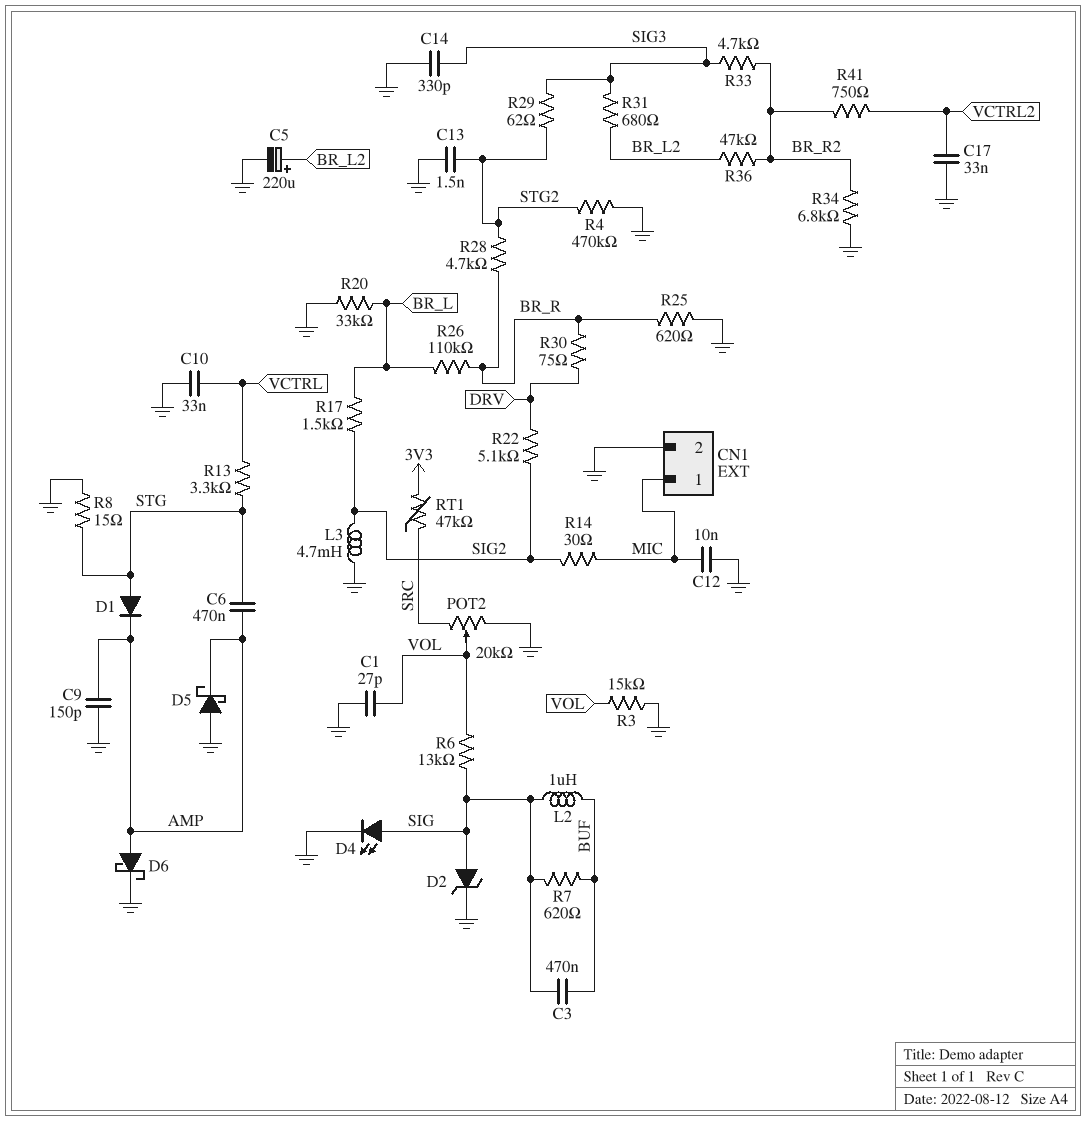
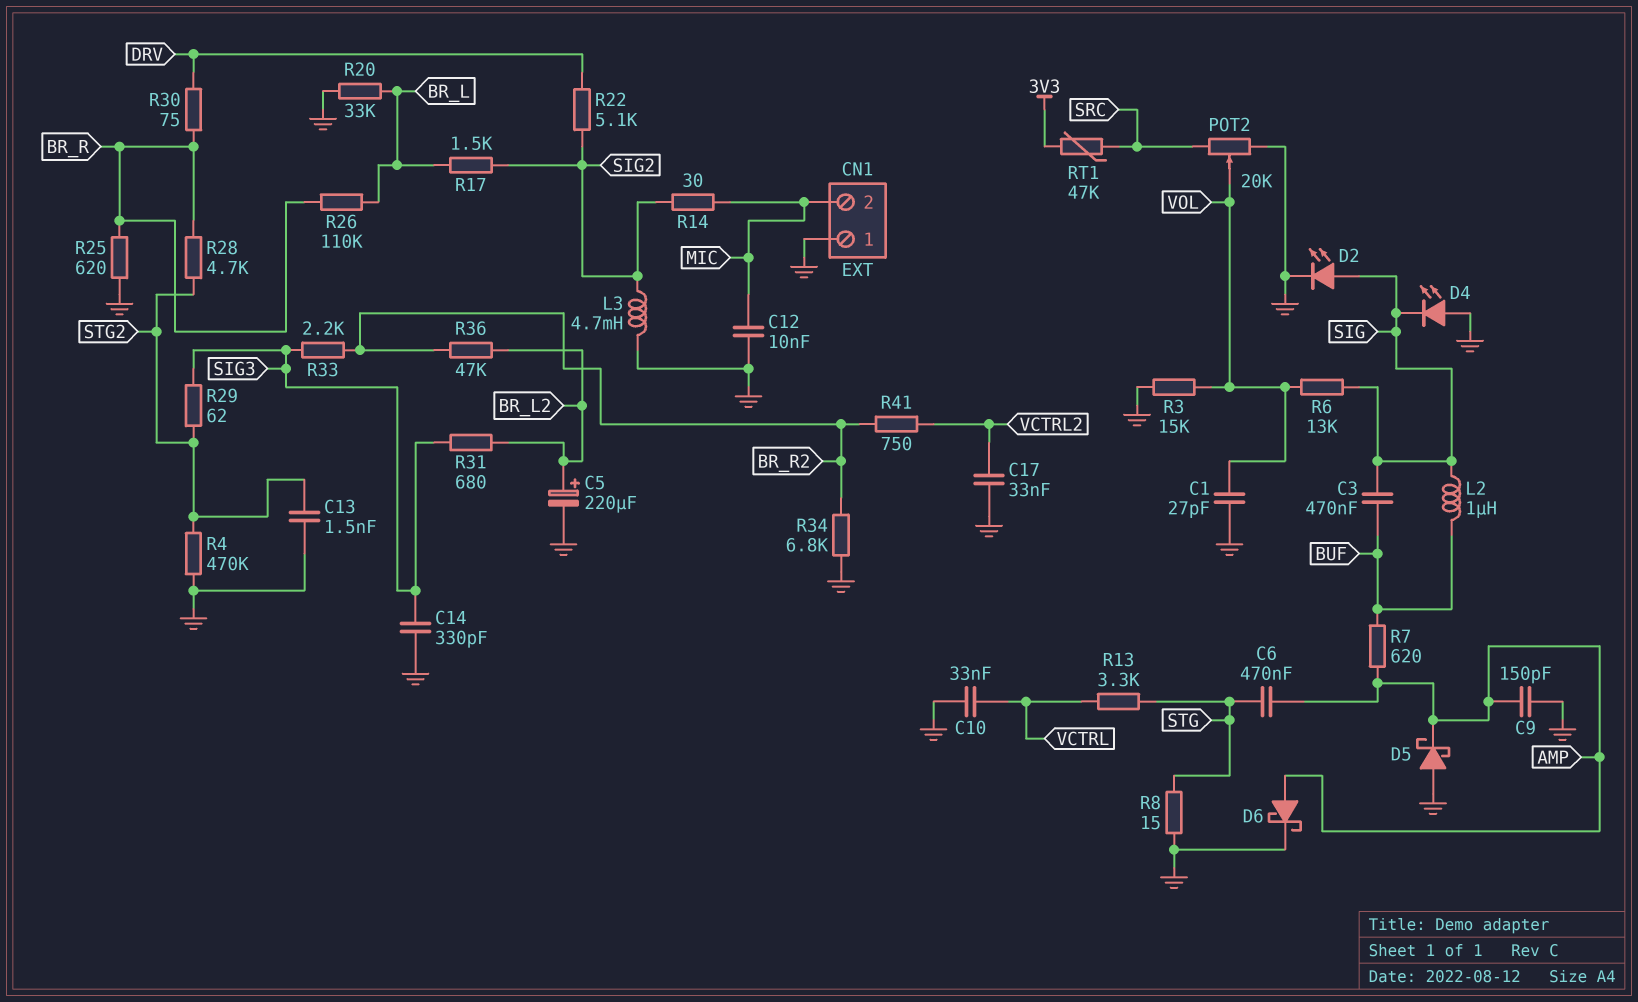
CN1 pin 1: MIC -> GND
CN1 pin 2: GND -> MIC
D1: diode (A STG, K AMP) -> none
D2: zener (A SIG, K GND) -> LED (A SIG, K GND)
D4: LED (A SIG, K GND) -> LED (A GND, K SIG)
R7: 620 (BUF, SIG) -> 620 (AMP, BUF)
R33: 4.7k (BR_R2, SIG3) -> 2.2k (BR_R2, SIG3)

